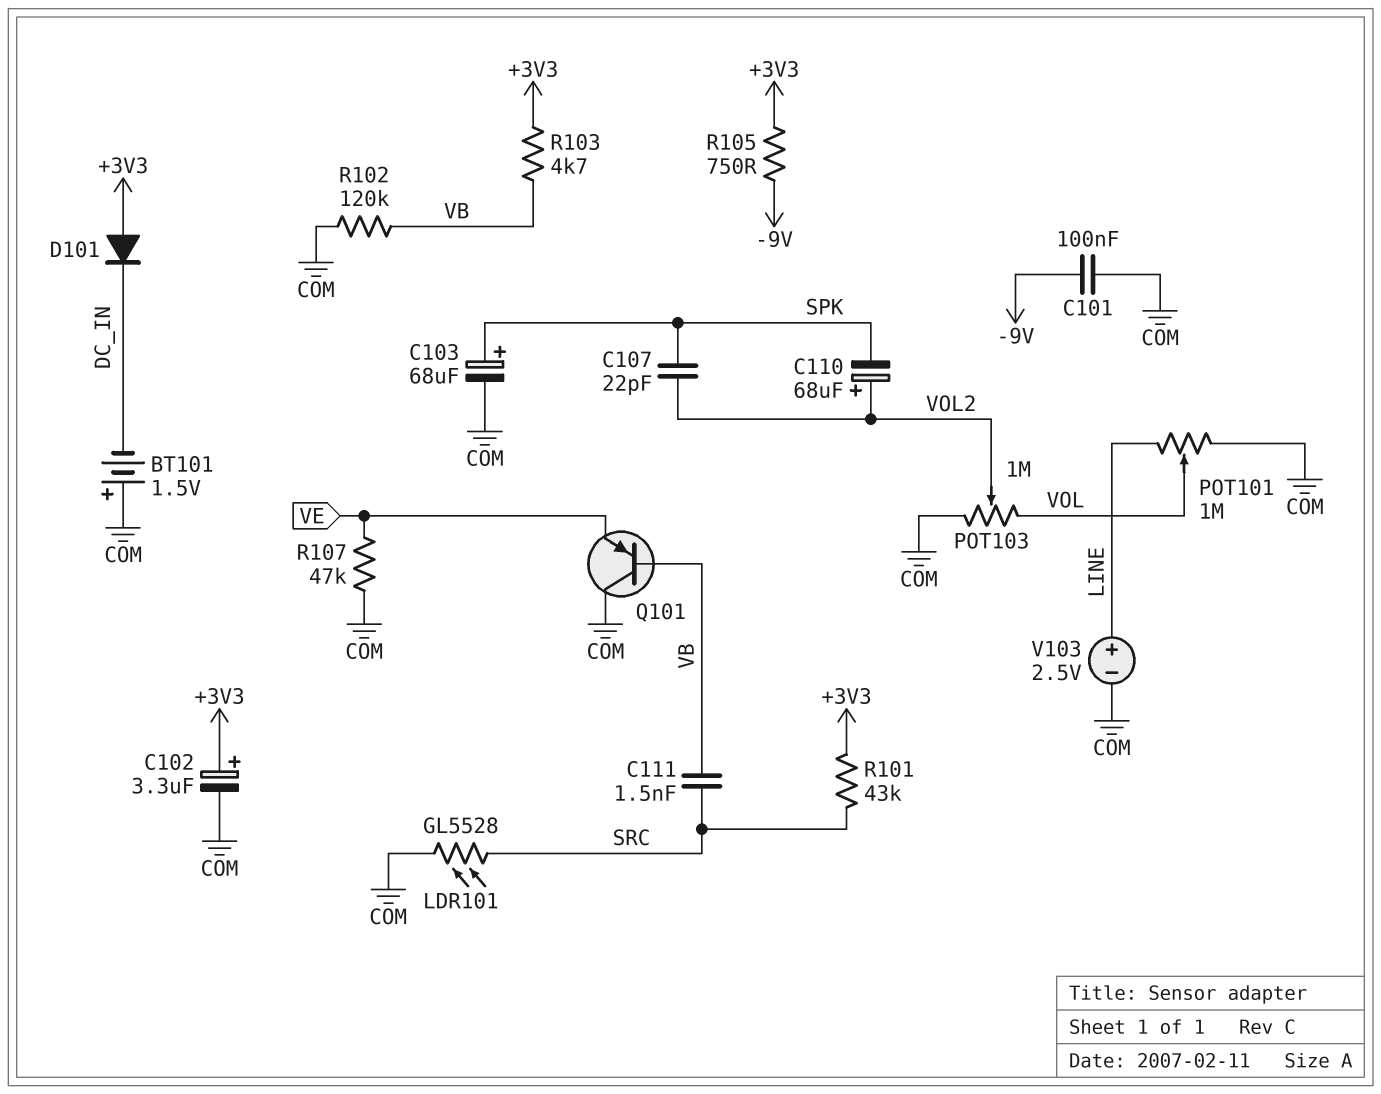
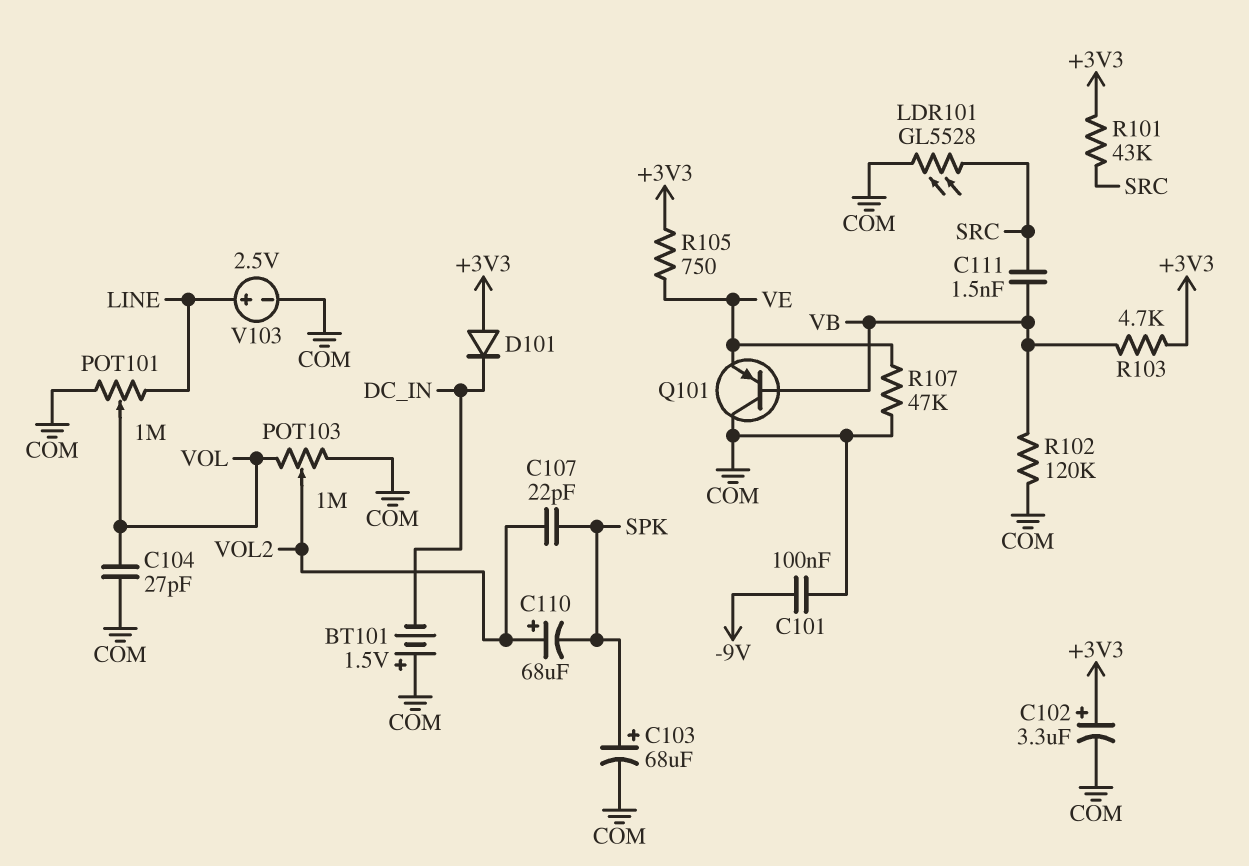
C104: none -> 27pF (COM, VOL)
R105: 750 (+3V3, -9V) -> 750 (+3V3, VE)

